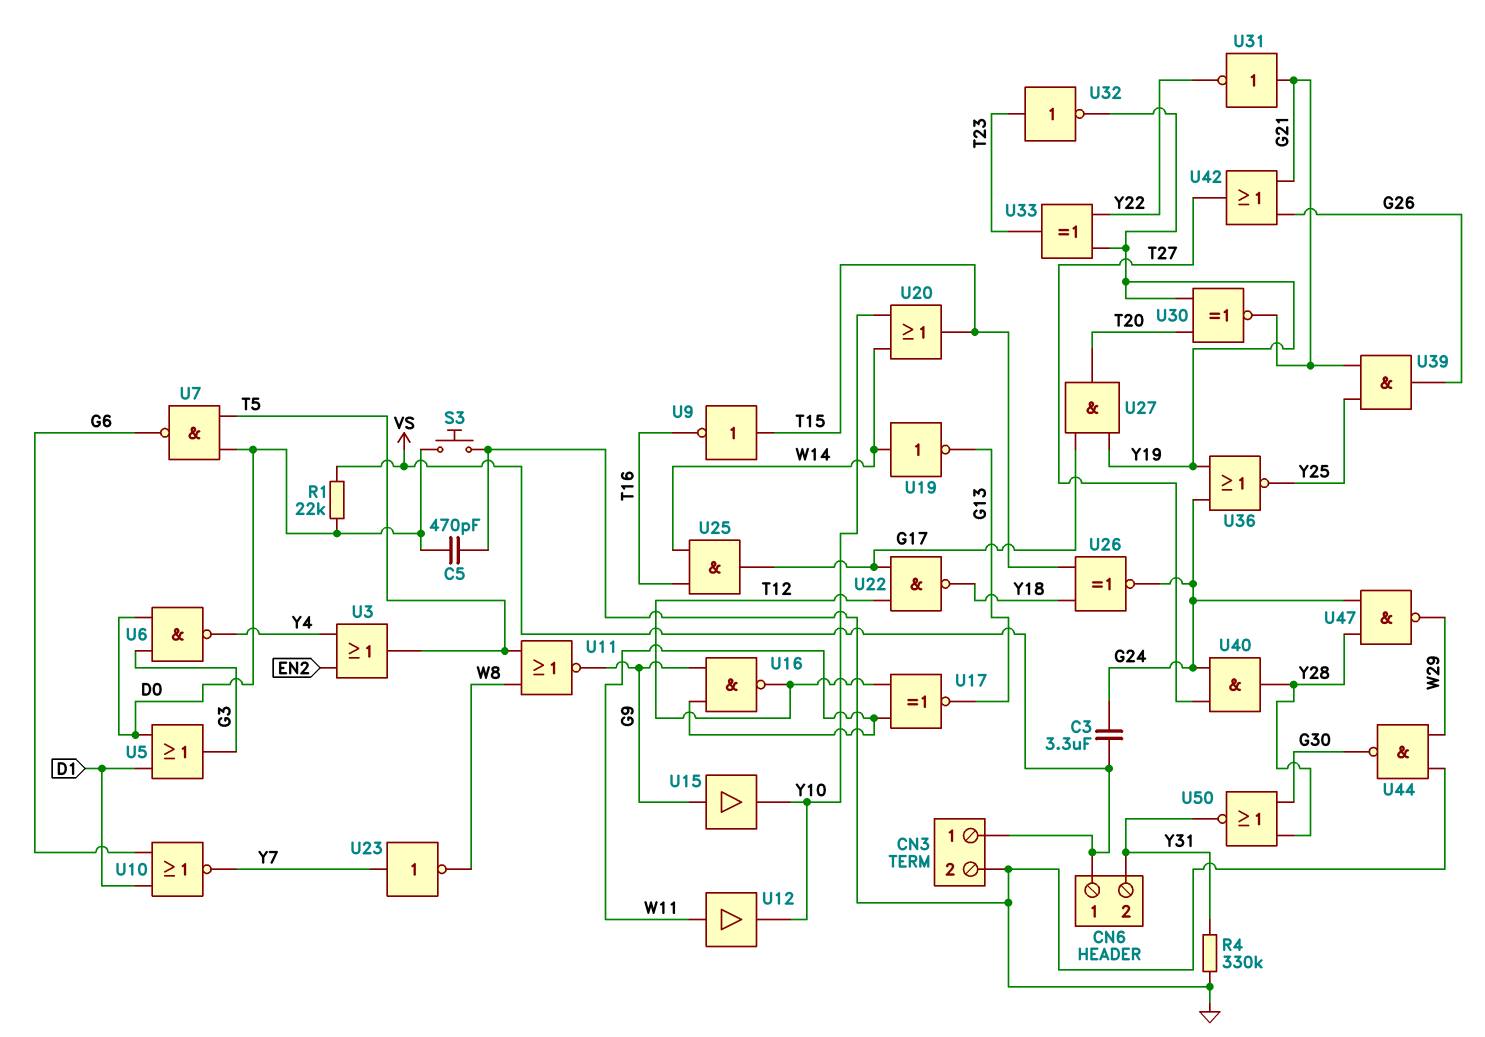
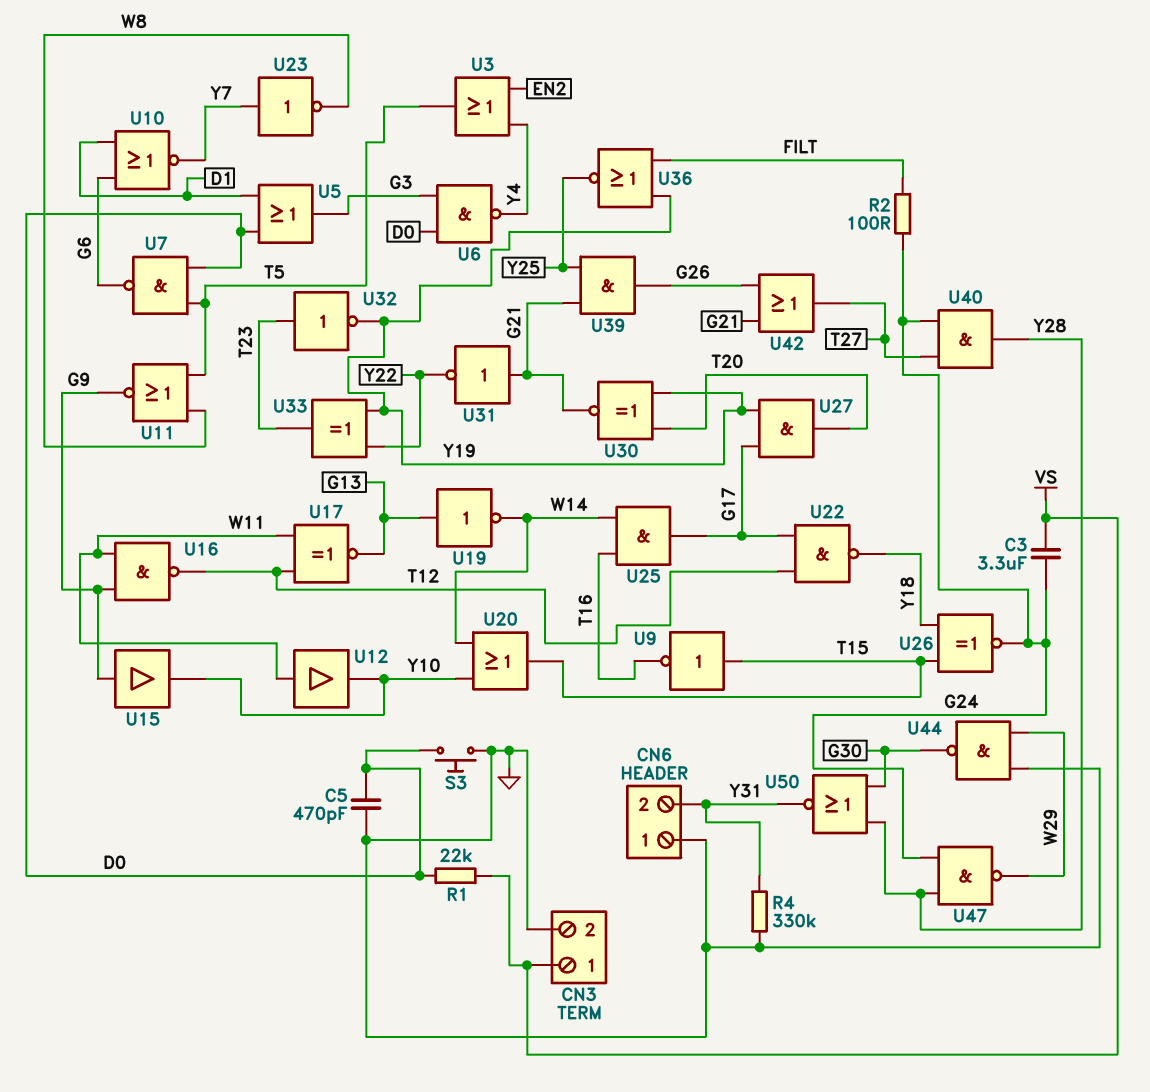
CN6 pin 1: VS -> GND
R2: none -> 100 (FILT, G24)
U19: NOT (in W14, out G13) -> NOT (in G13, out W14)
U36: NOR (in G24, in Y19, out Y25) -> NOR (in FILT, in Y19, out Y25)

